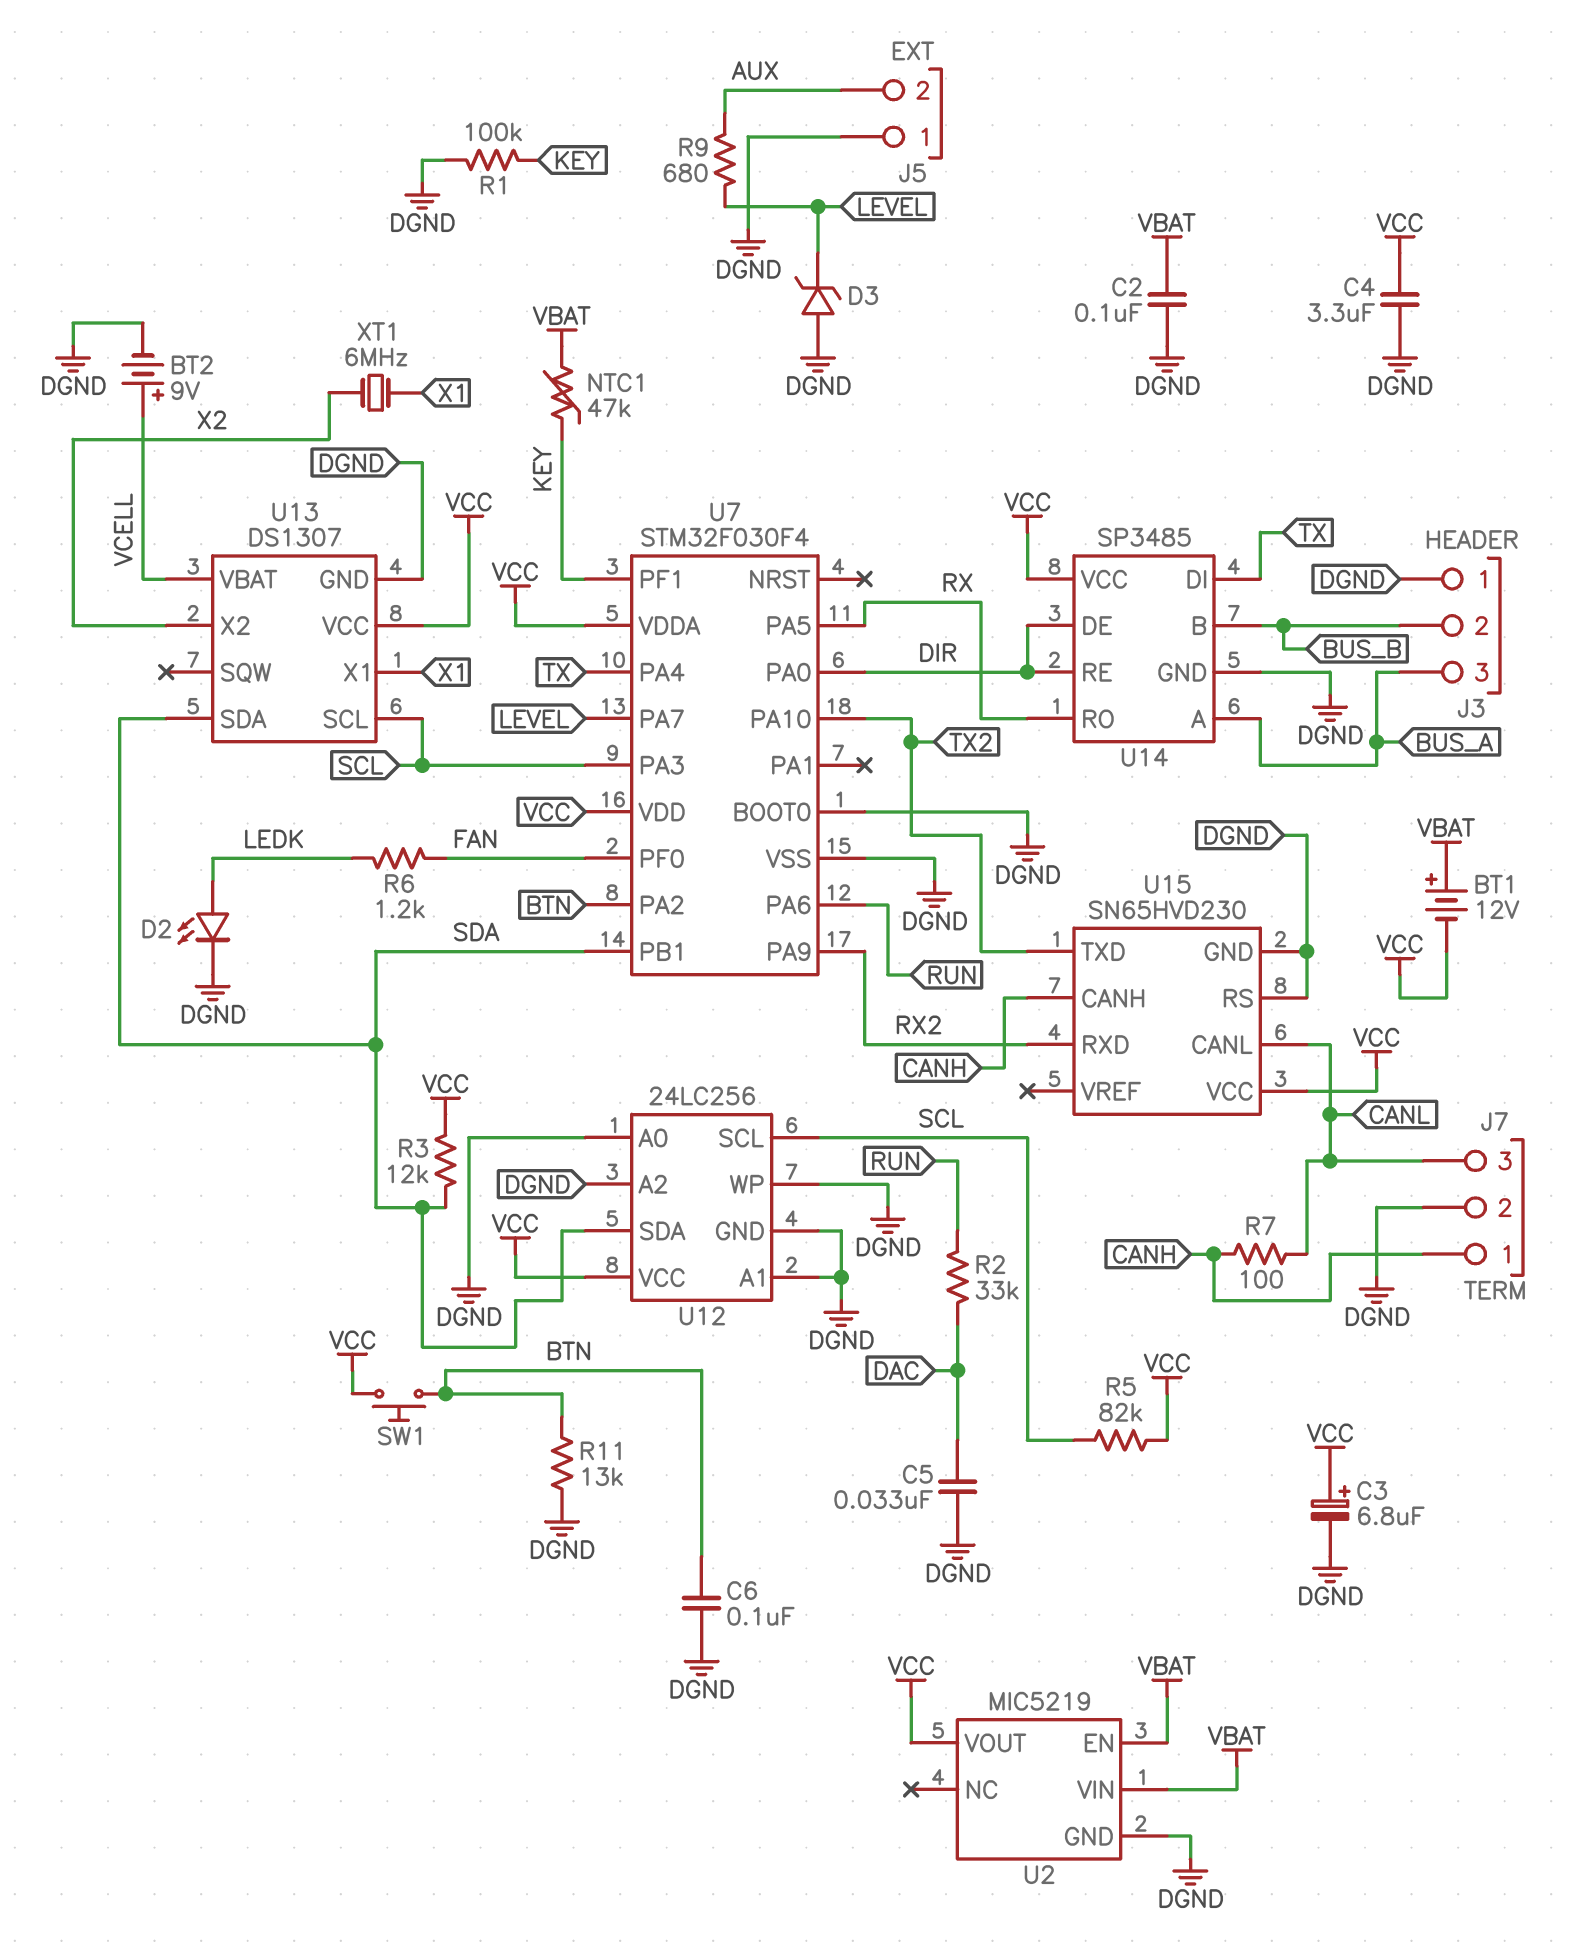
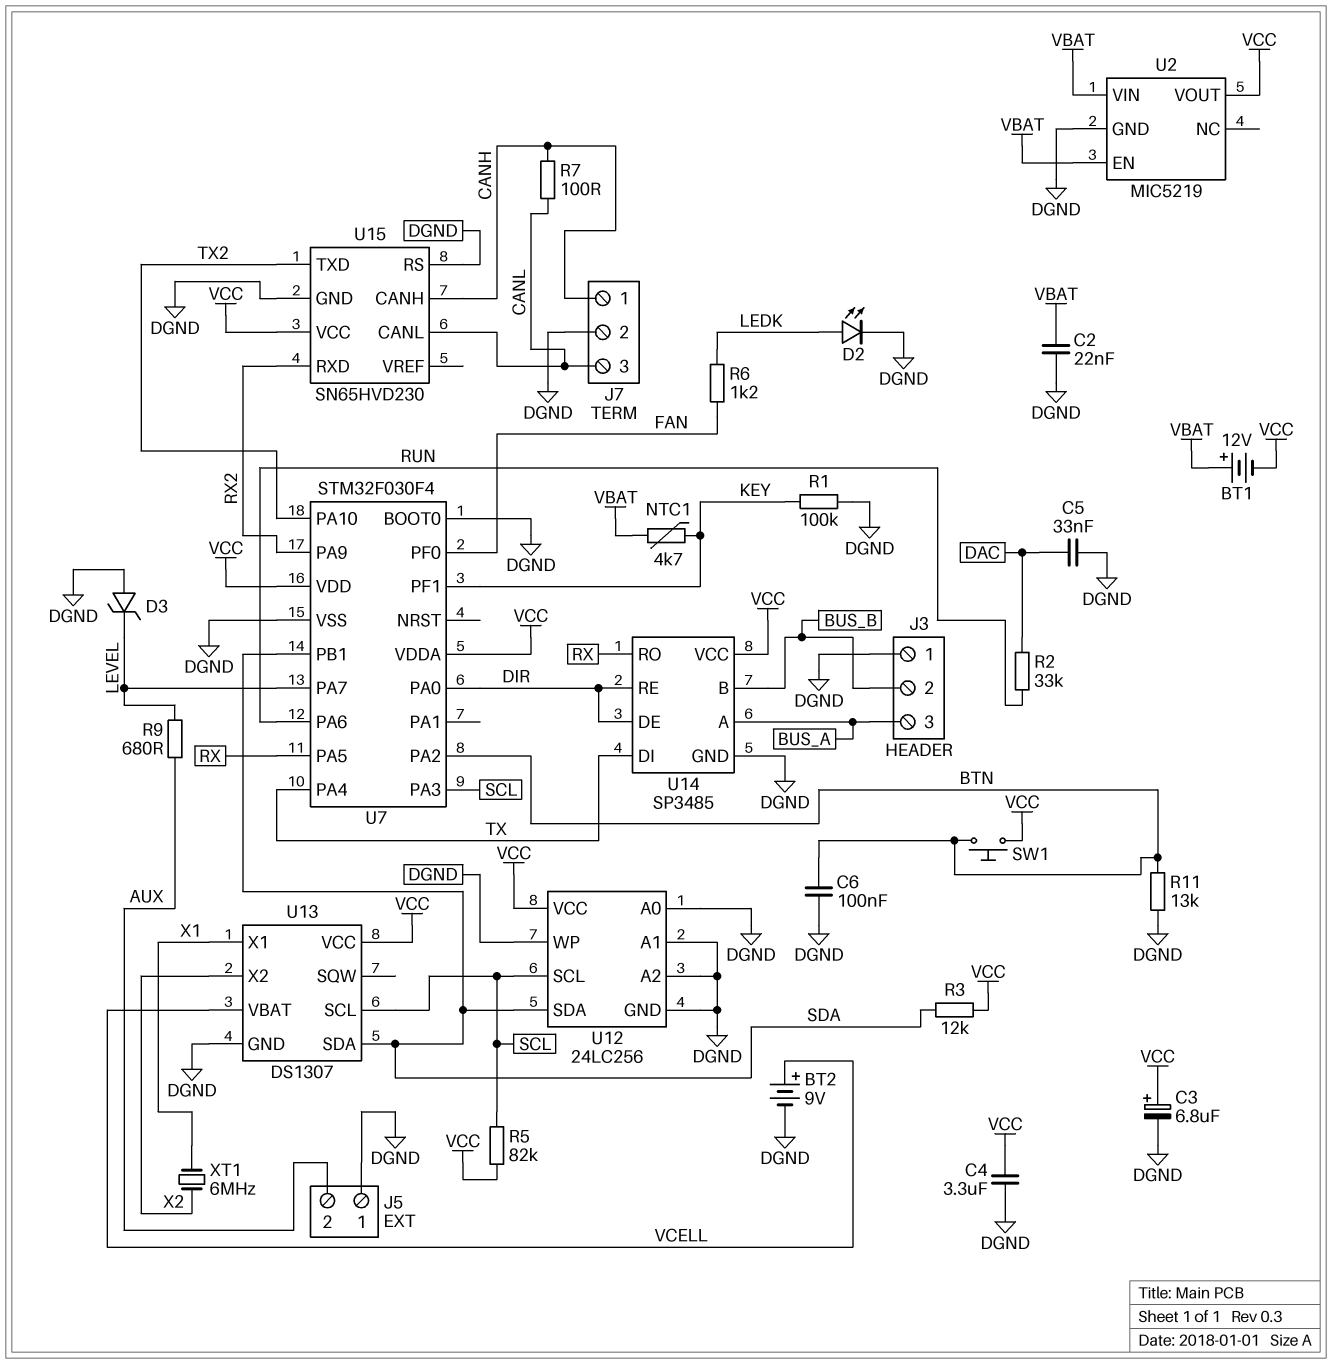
C2: 100nF (DGND, VBAT) -> 22nF (DGND, VBAT)
NTC1: 47k (KEY, VBAT) -> 4.7k (KEY, VBAT)

